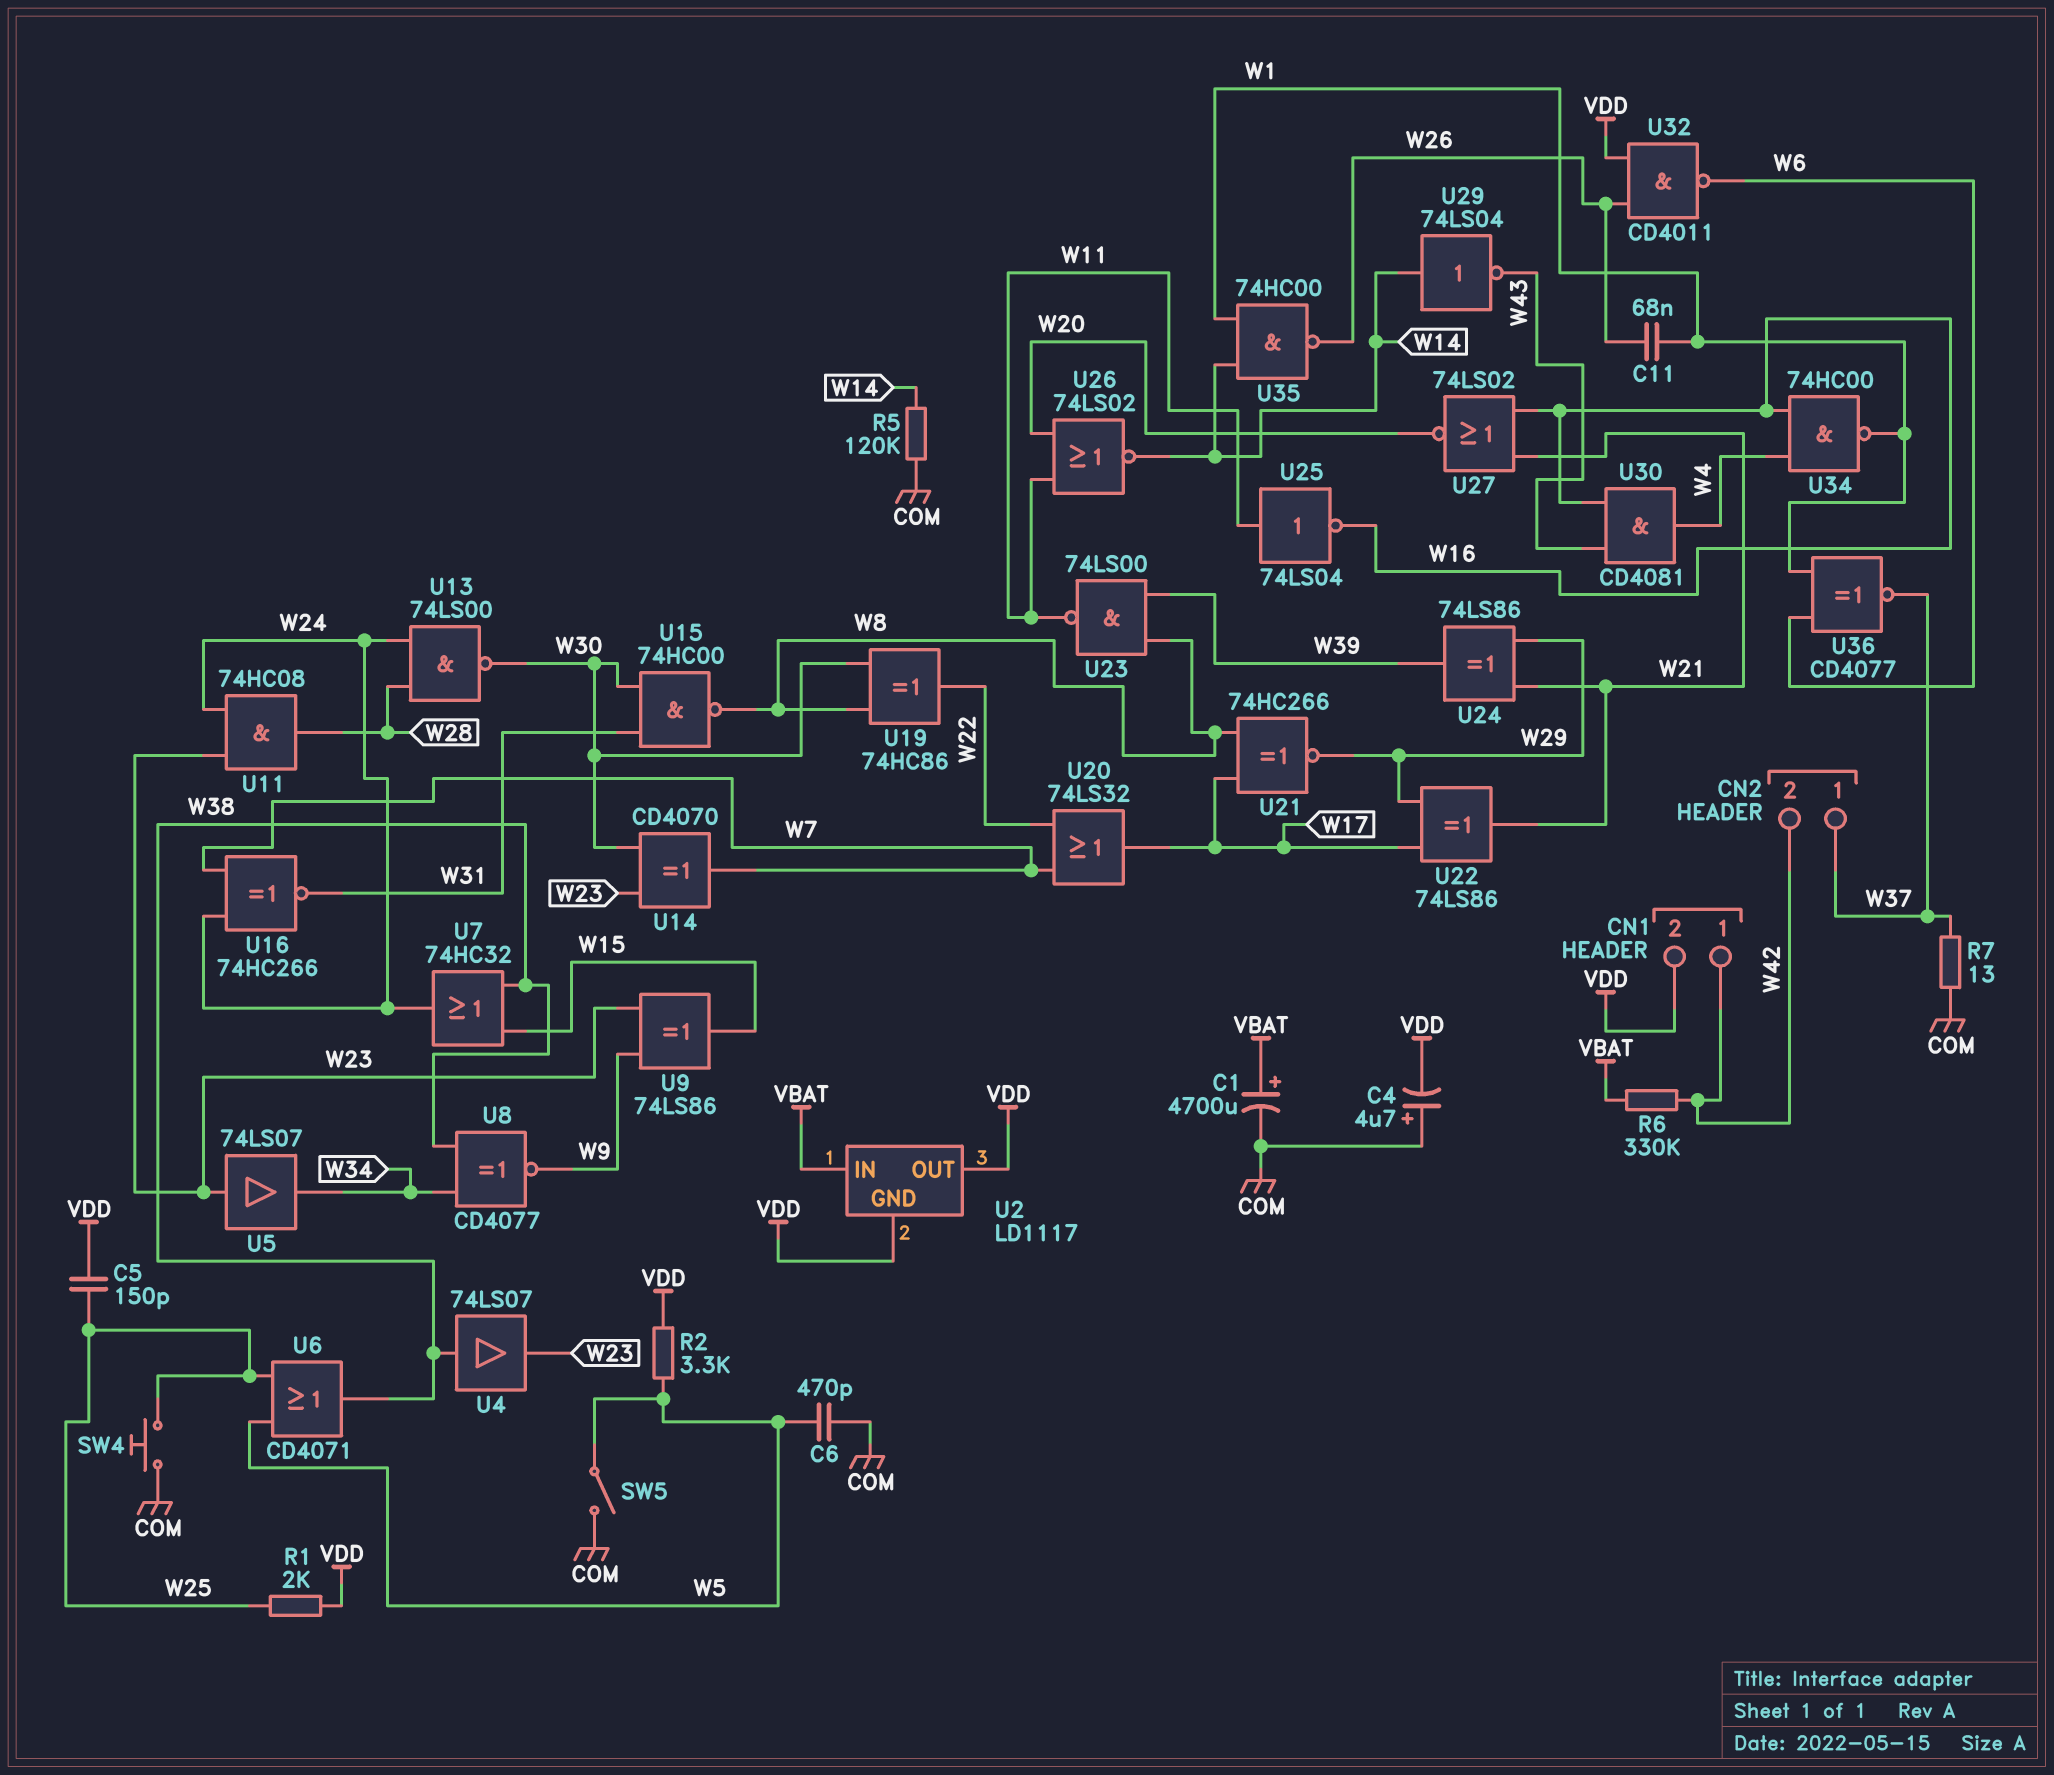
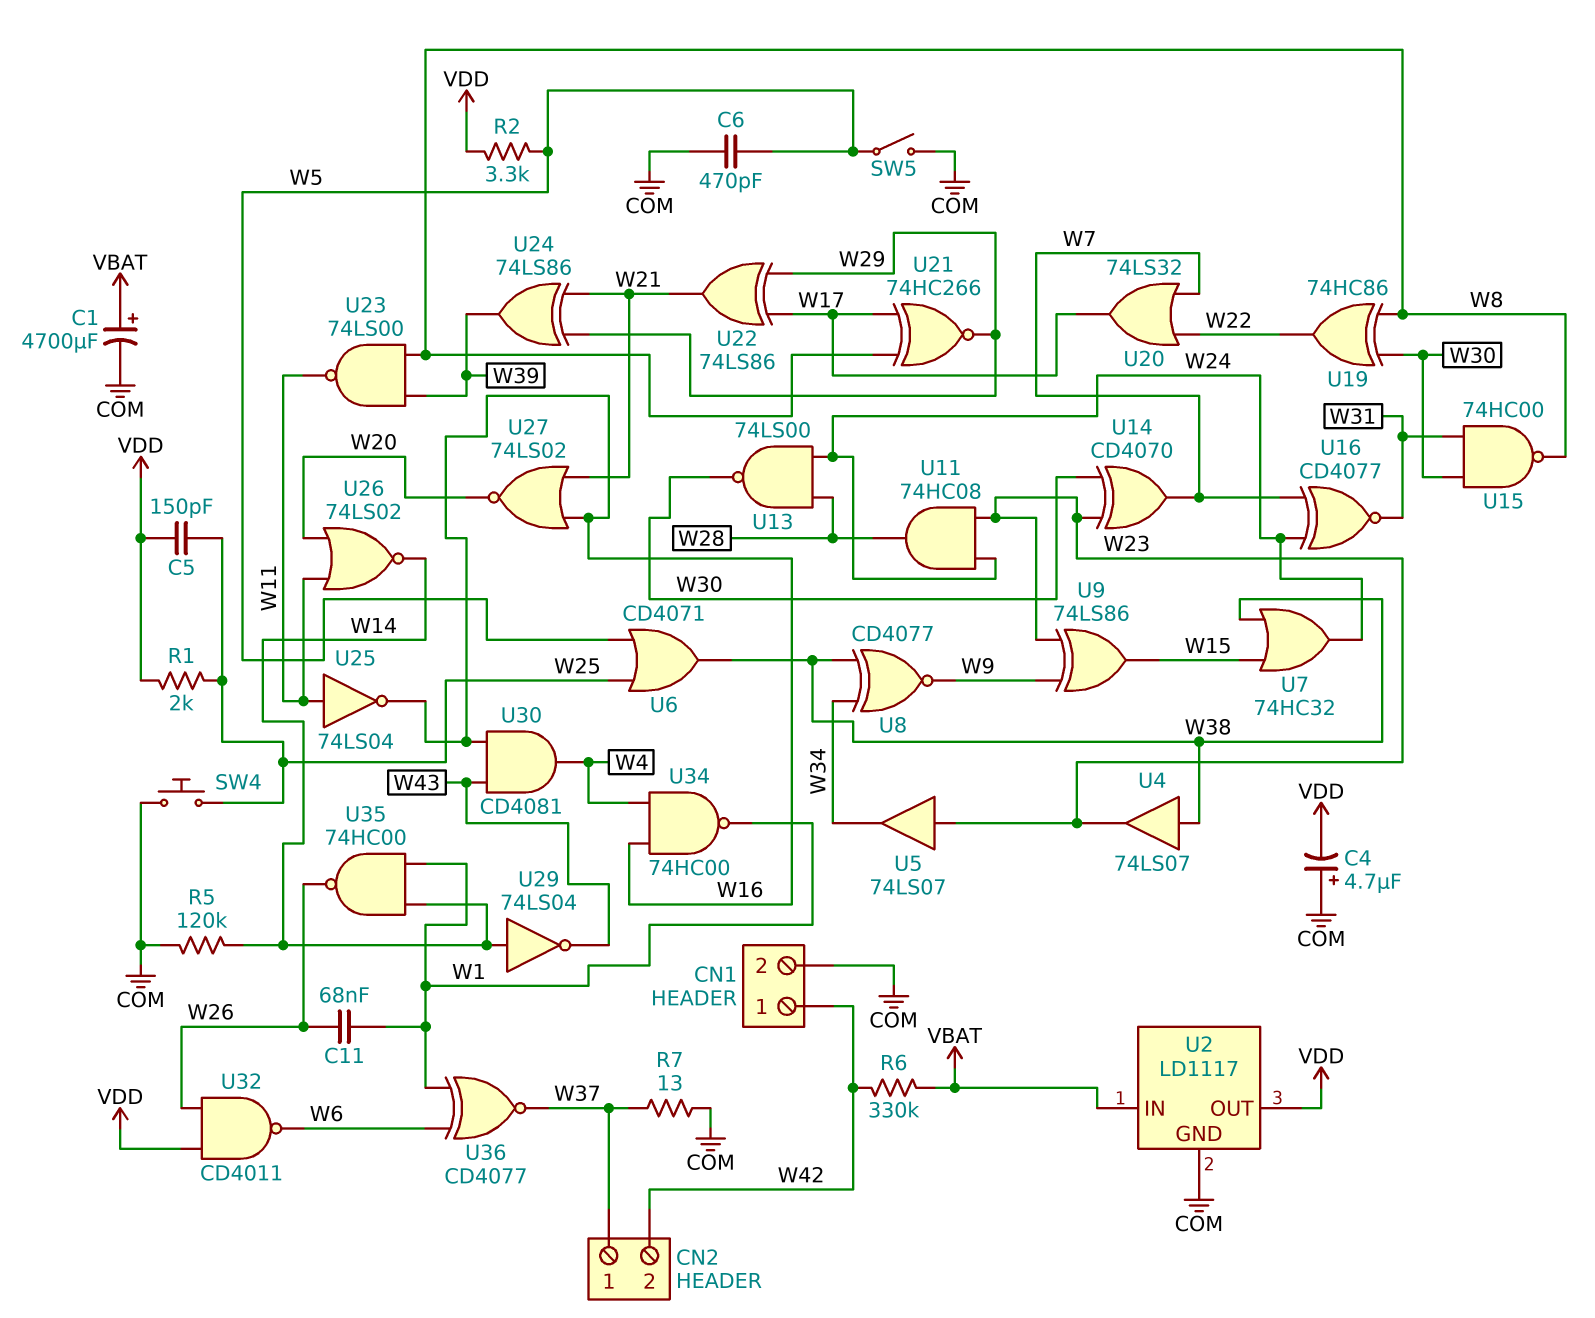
CN1 pin 2: VDD -> COM
U2 pin GND: VDD -> COM
U16: XNOR 74HC266 (in W7, in W24, out W31) -> XNOR CD4077 (in W7, in W24, out W31)

